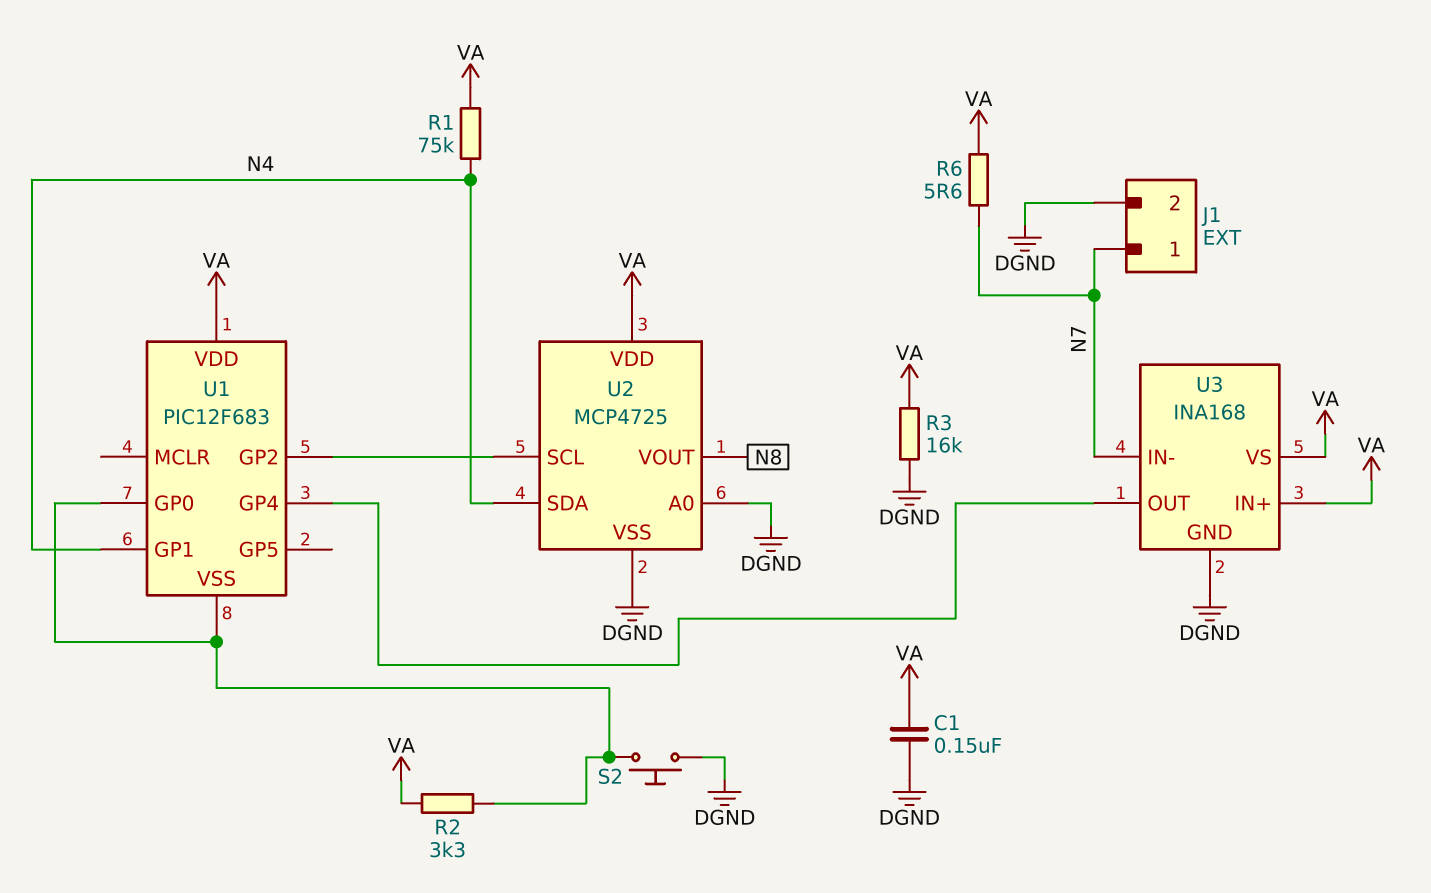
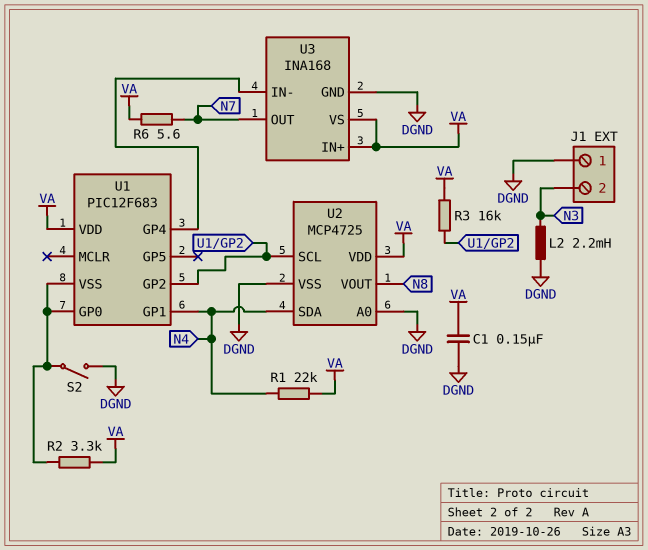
J1 pin 1: N7 -> DGND
J1 pin 2: DGND -> N3
L2: none -> 2.2mH (DGND, N3)
R1: 75k (N4, VA) -> 22k (N4, VA)
R3: 16k (DGND, VA) -> 16k (U1/GP2, VA)
S2: button (DGND, U1/GP0) -> switch (DGND, U1/GP0)
U3 pin IN-: N7 -> U1/GP4
U3 pin OUT: U1/GP4 -> N7

